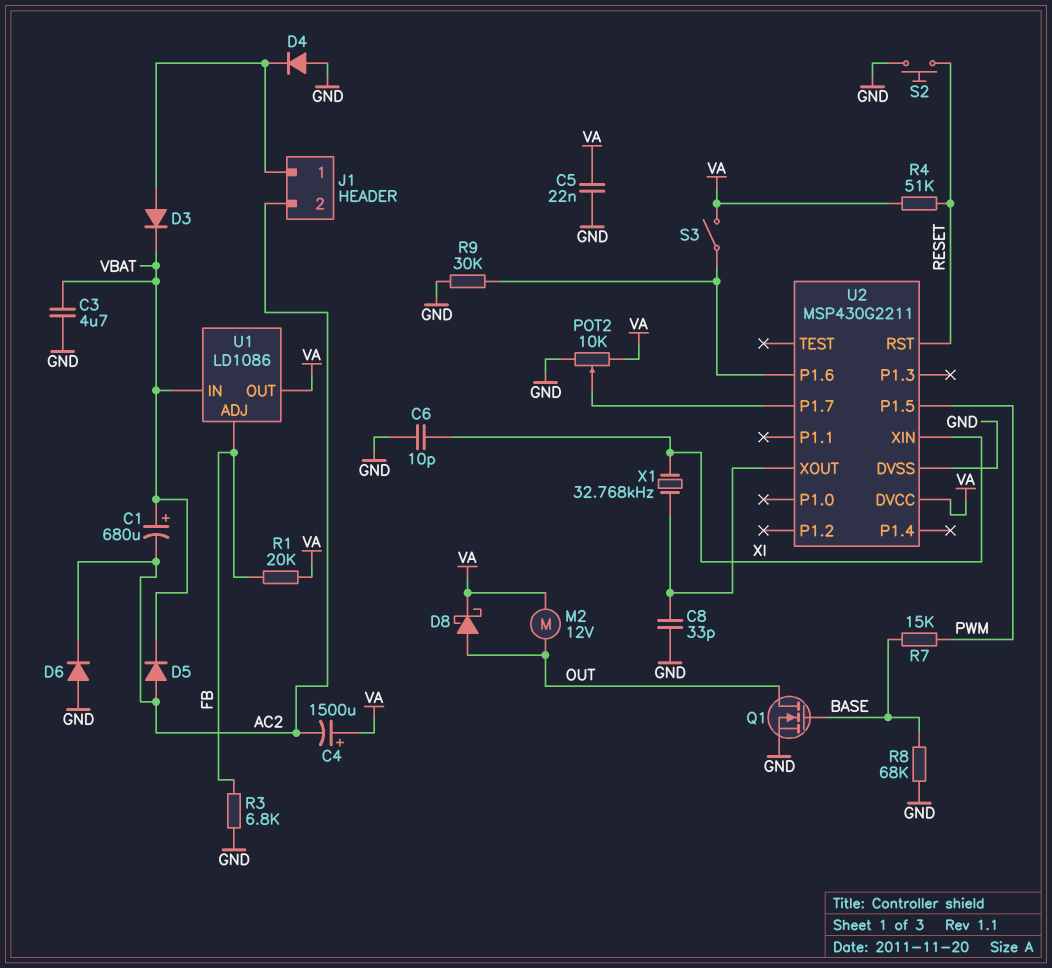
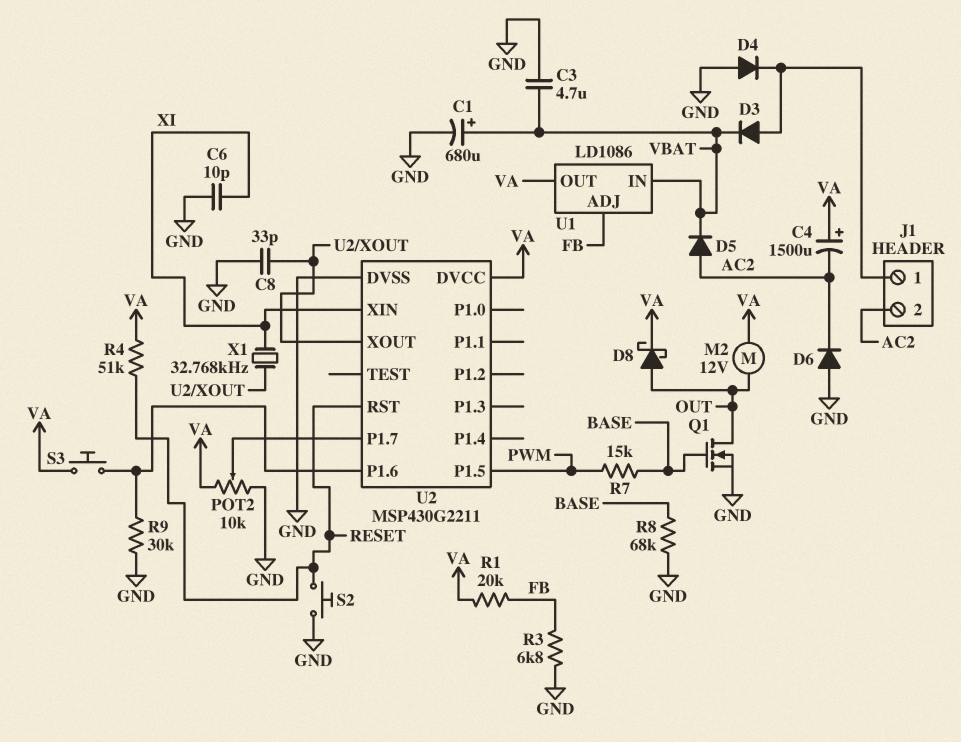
C1: 680uF (plus VBAT, minus AC2) -> 680uF (plus VBAT, minus GND)
C5: 22nF (GND, VA) -> none
S3: switch (U2/P1.6, VA) -> button (U2/P1.6, VA)

